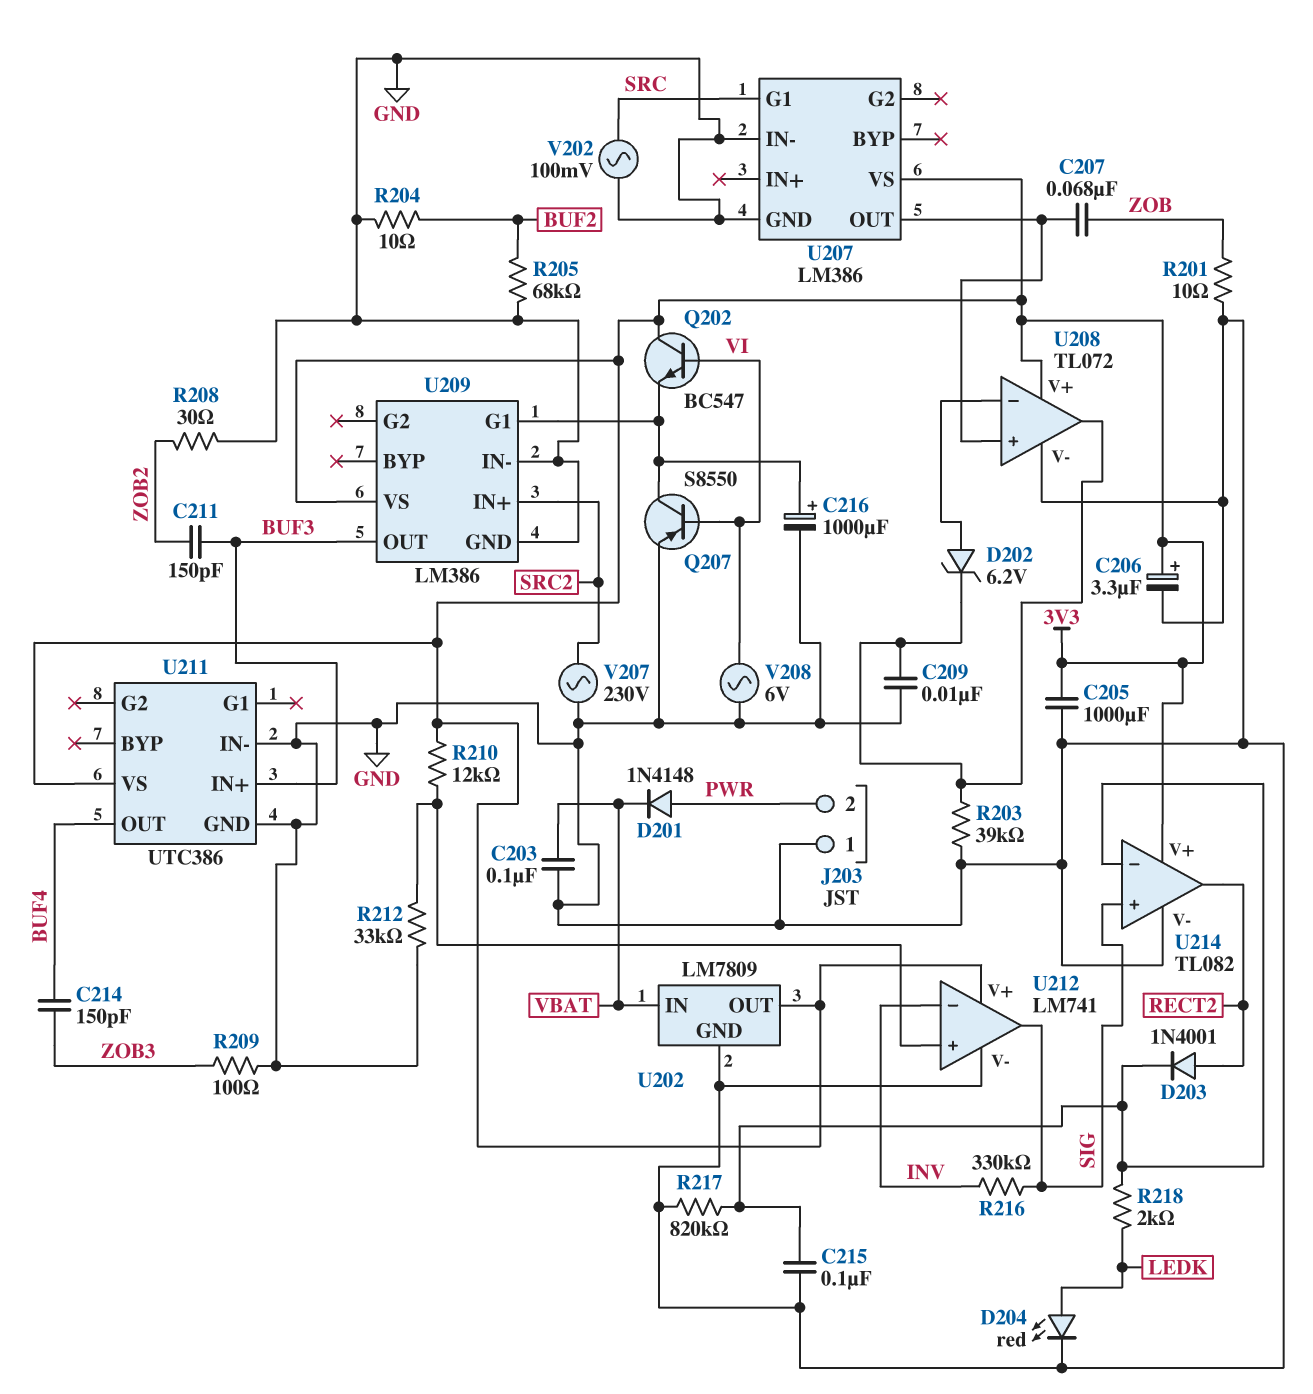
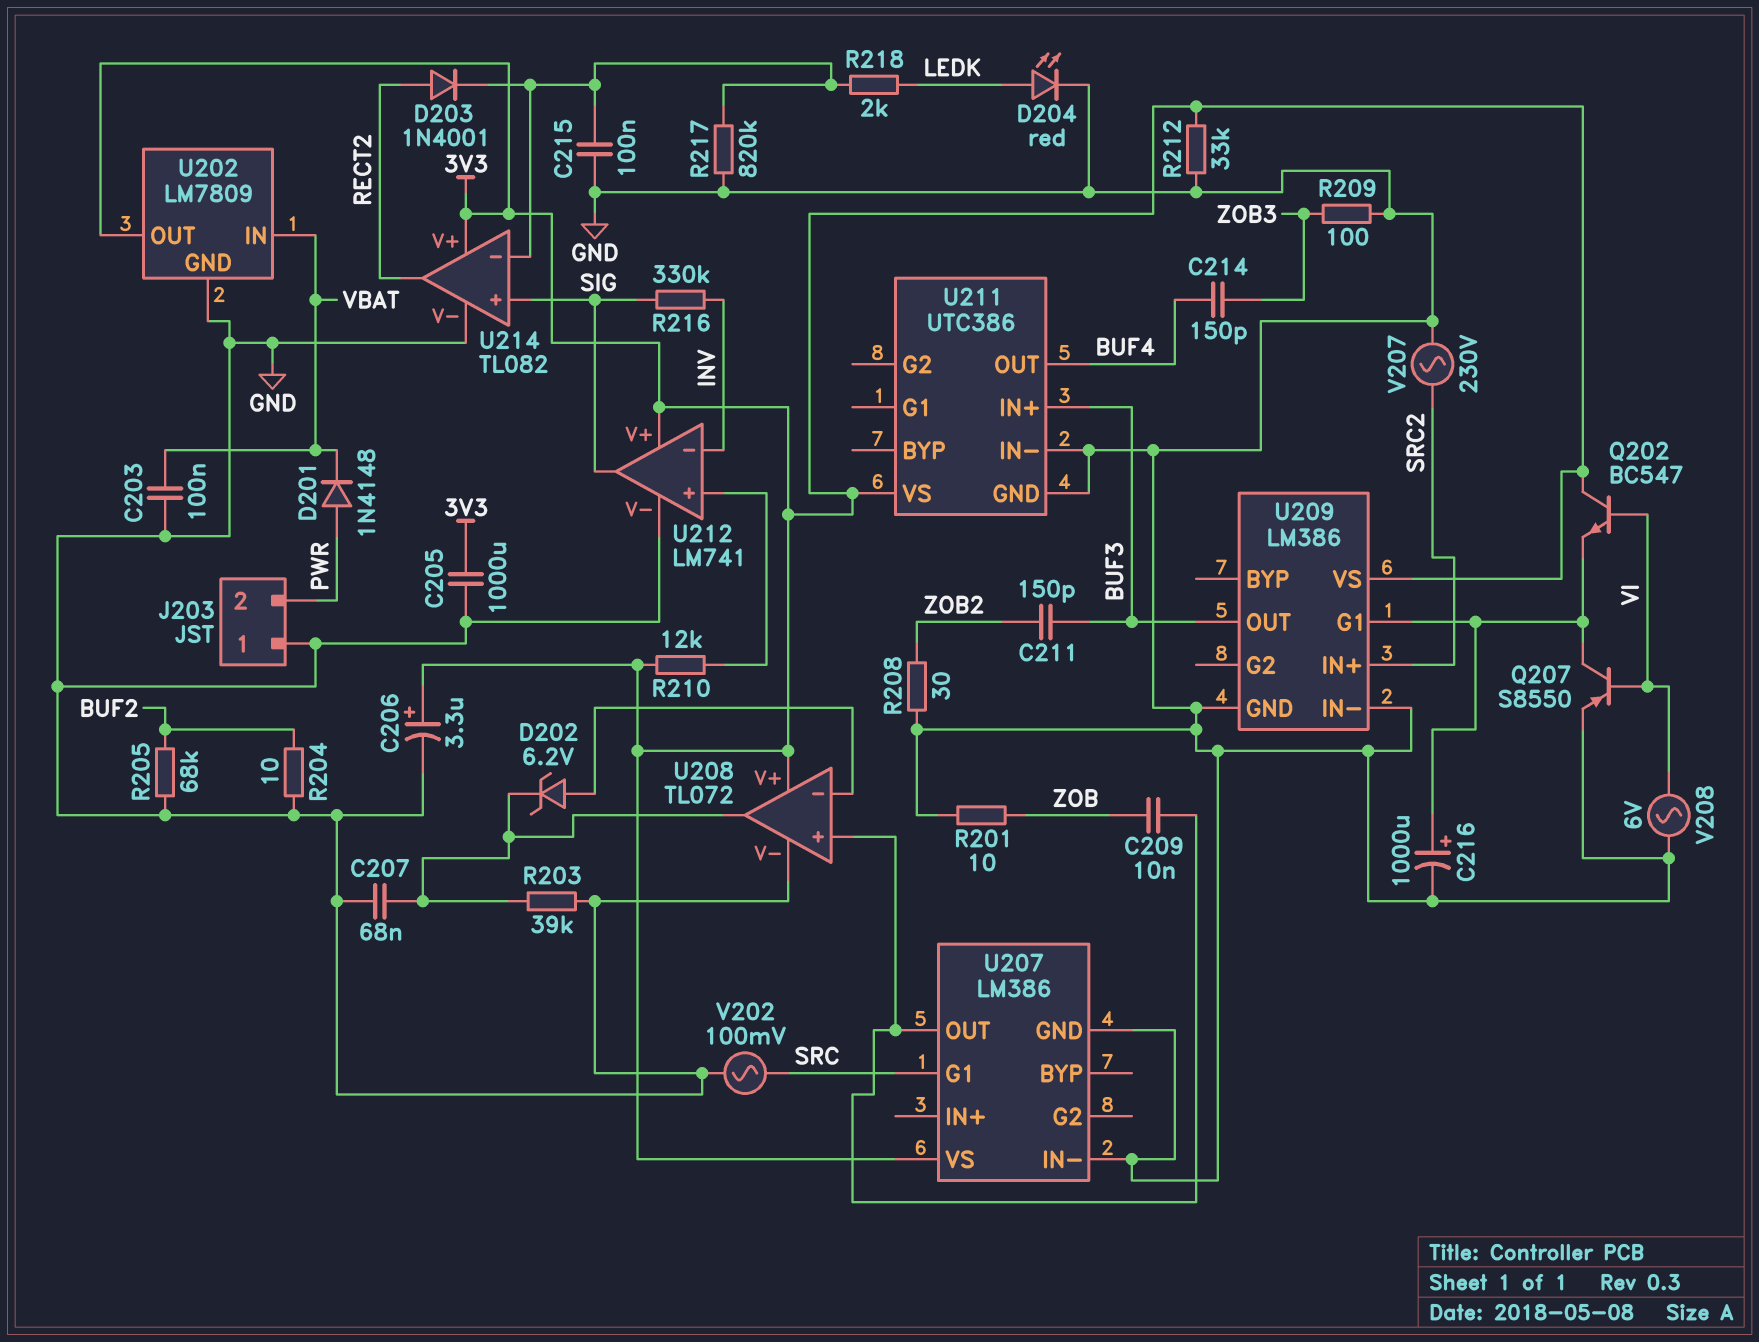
C207: 68nF (U207/OUT, ZOB) -> 68nF (GND, U208/out)
C209: 10nF (GND, U208/out) -> 10nF (U207/OUT, ZOB)
R212: 33k (GND, U212/in+) -> 33k (3V3, GND)

